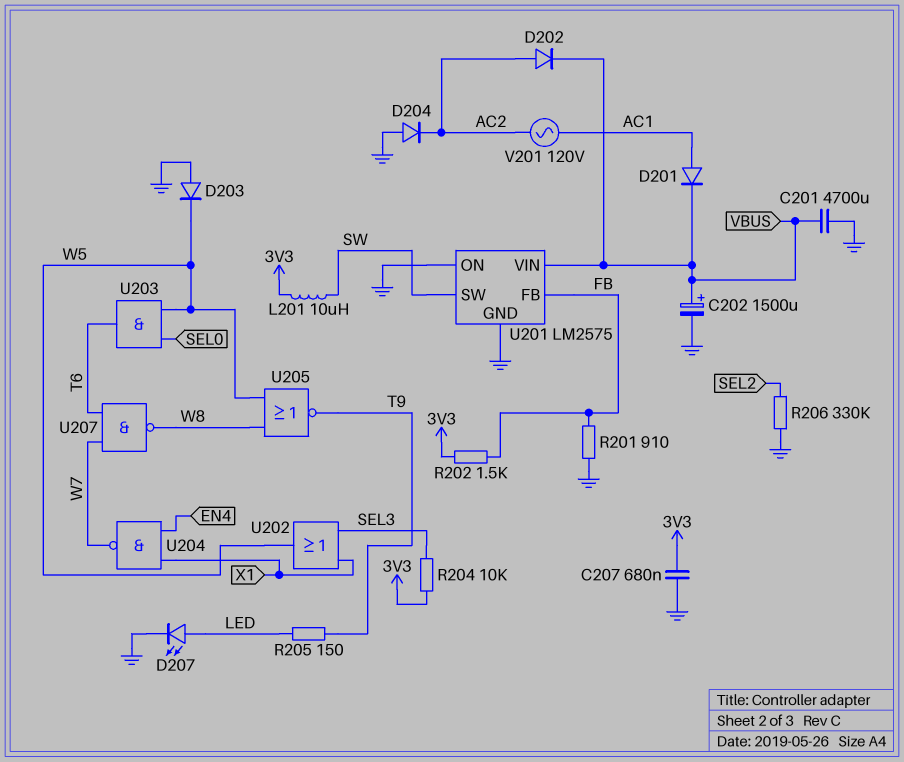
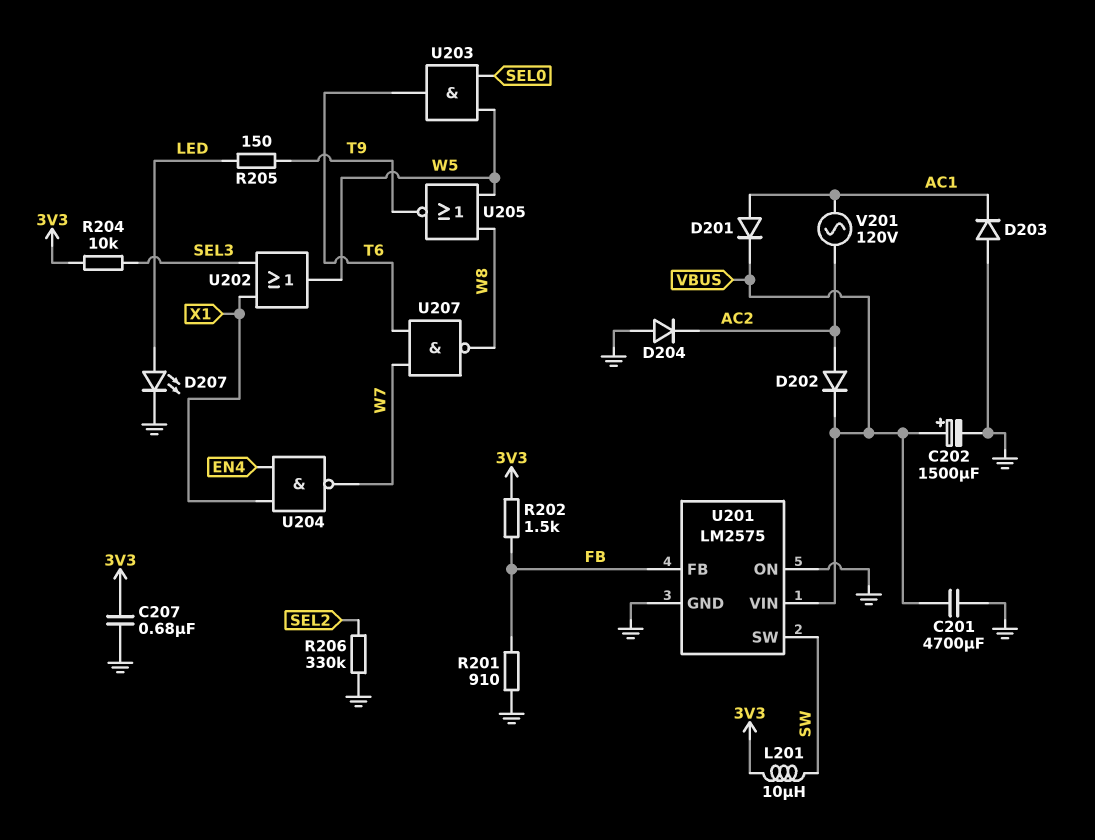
D203: diode (A GND, K W5) -> diode (A GND, K AC1)

